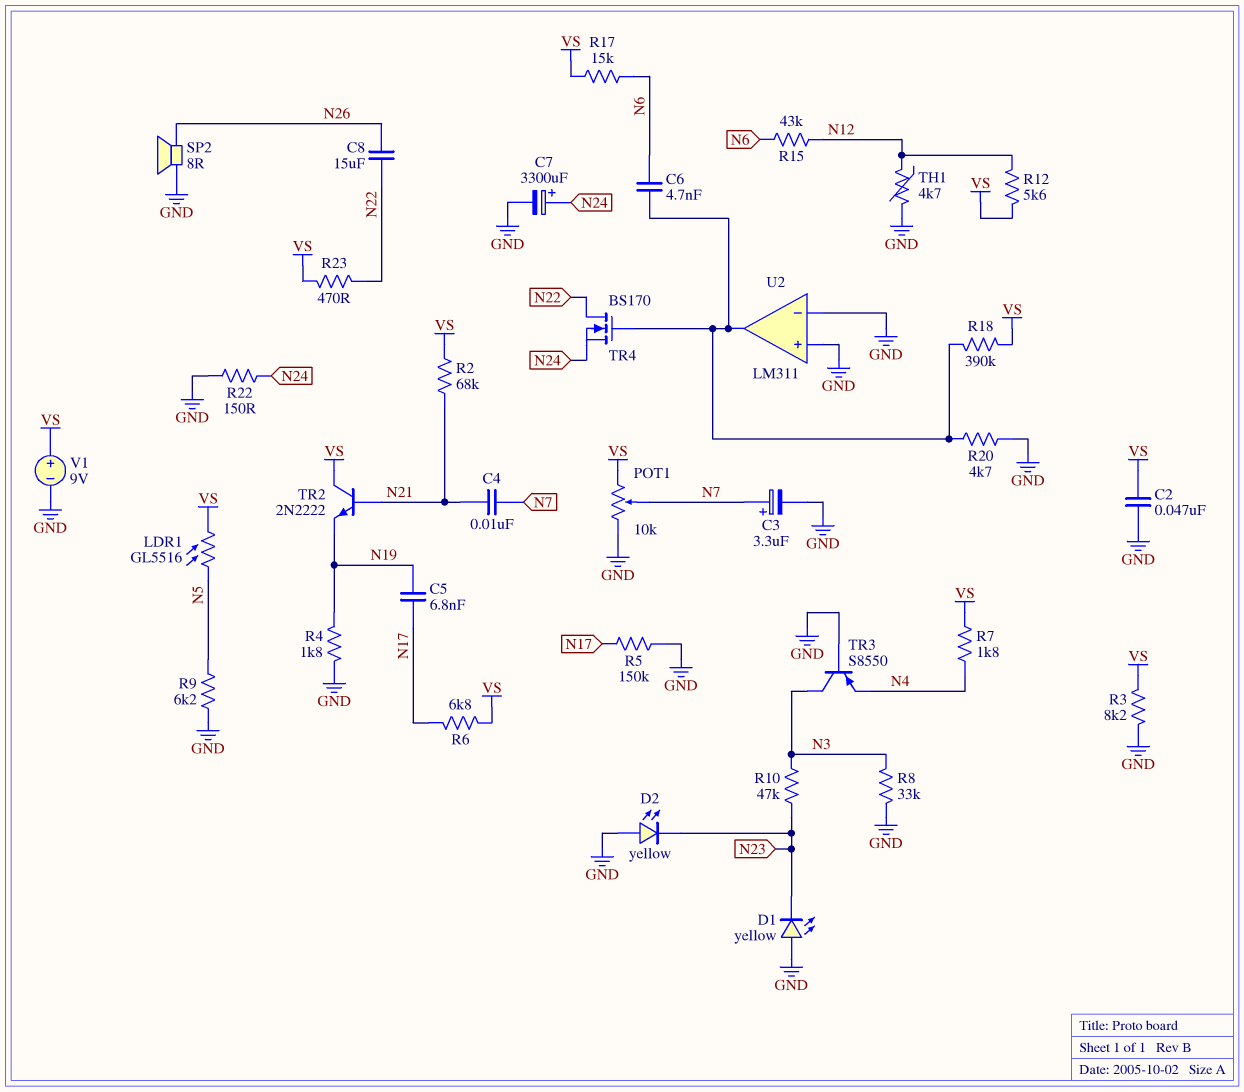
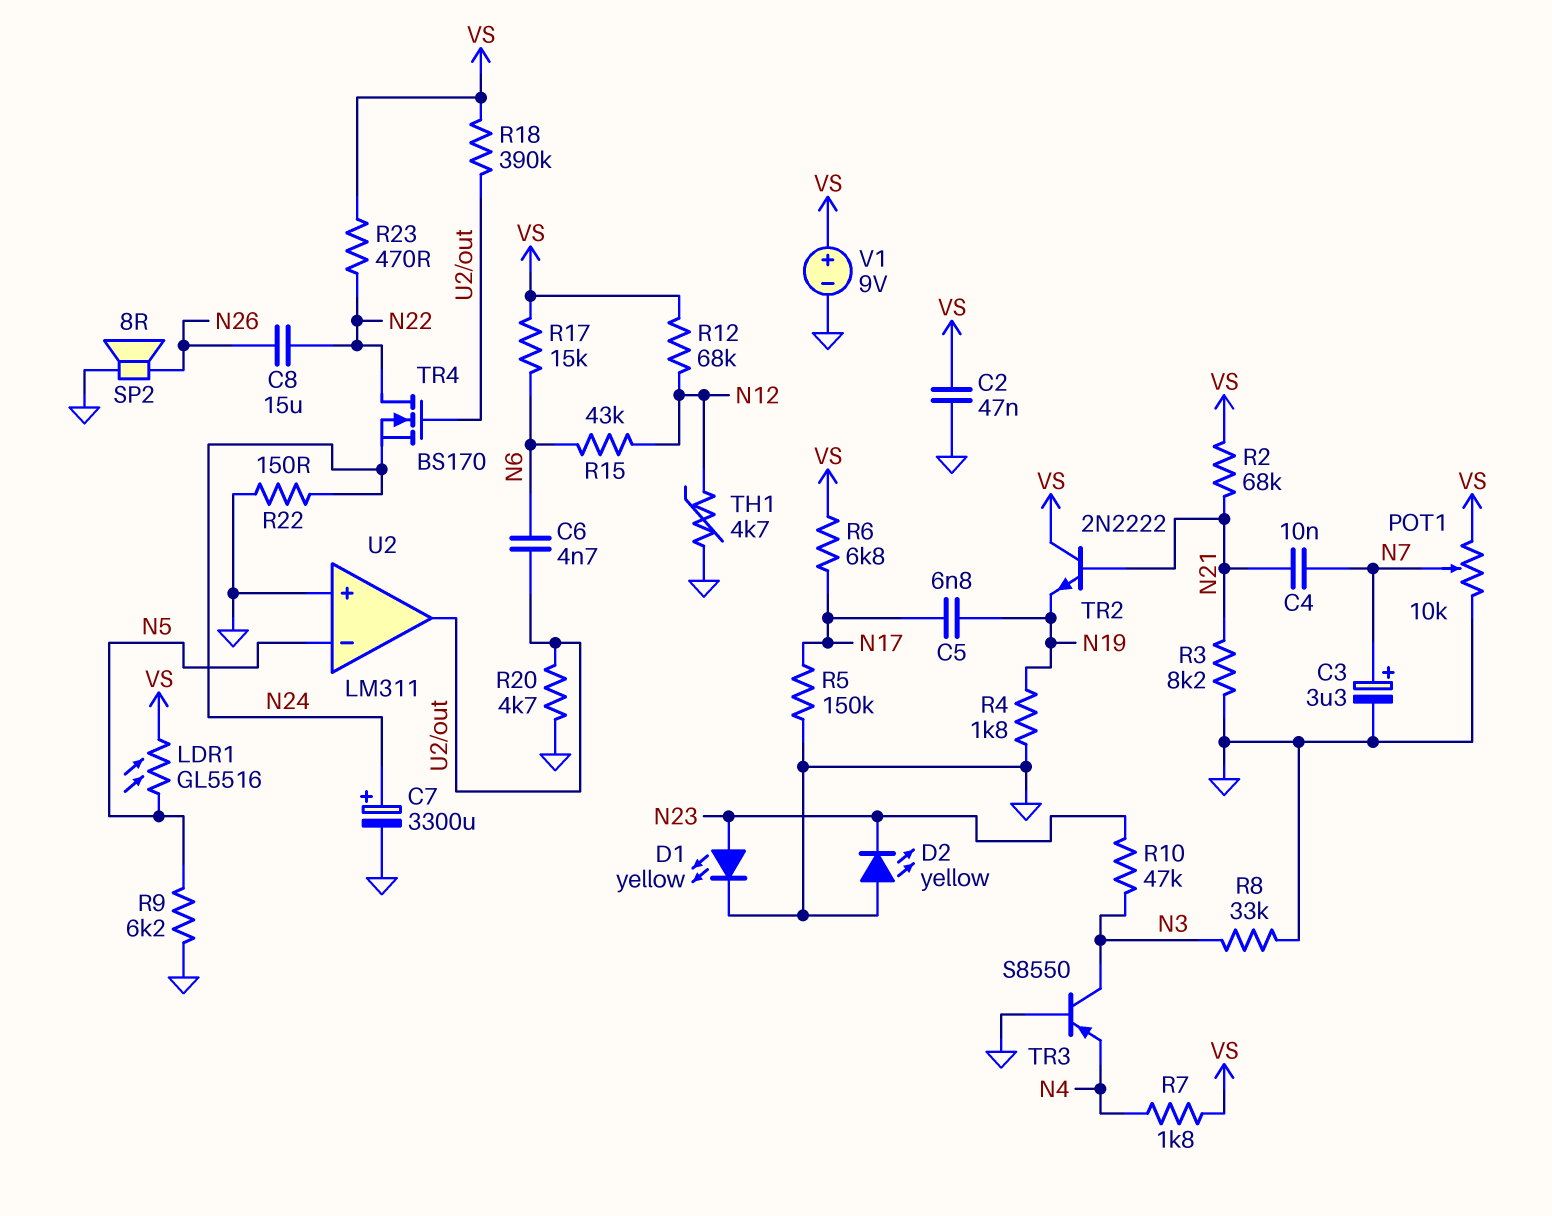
D1: LED yellow (A GND, K N23) -> LED yellow (A N23, K GND)
R3: 8.2k (GND, VS) -> 8.2k (GND, N21)
R12: 5.6k (N12, VS) -> 68k (N12, VS)
U2 pin in-: GND -> N5

